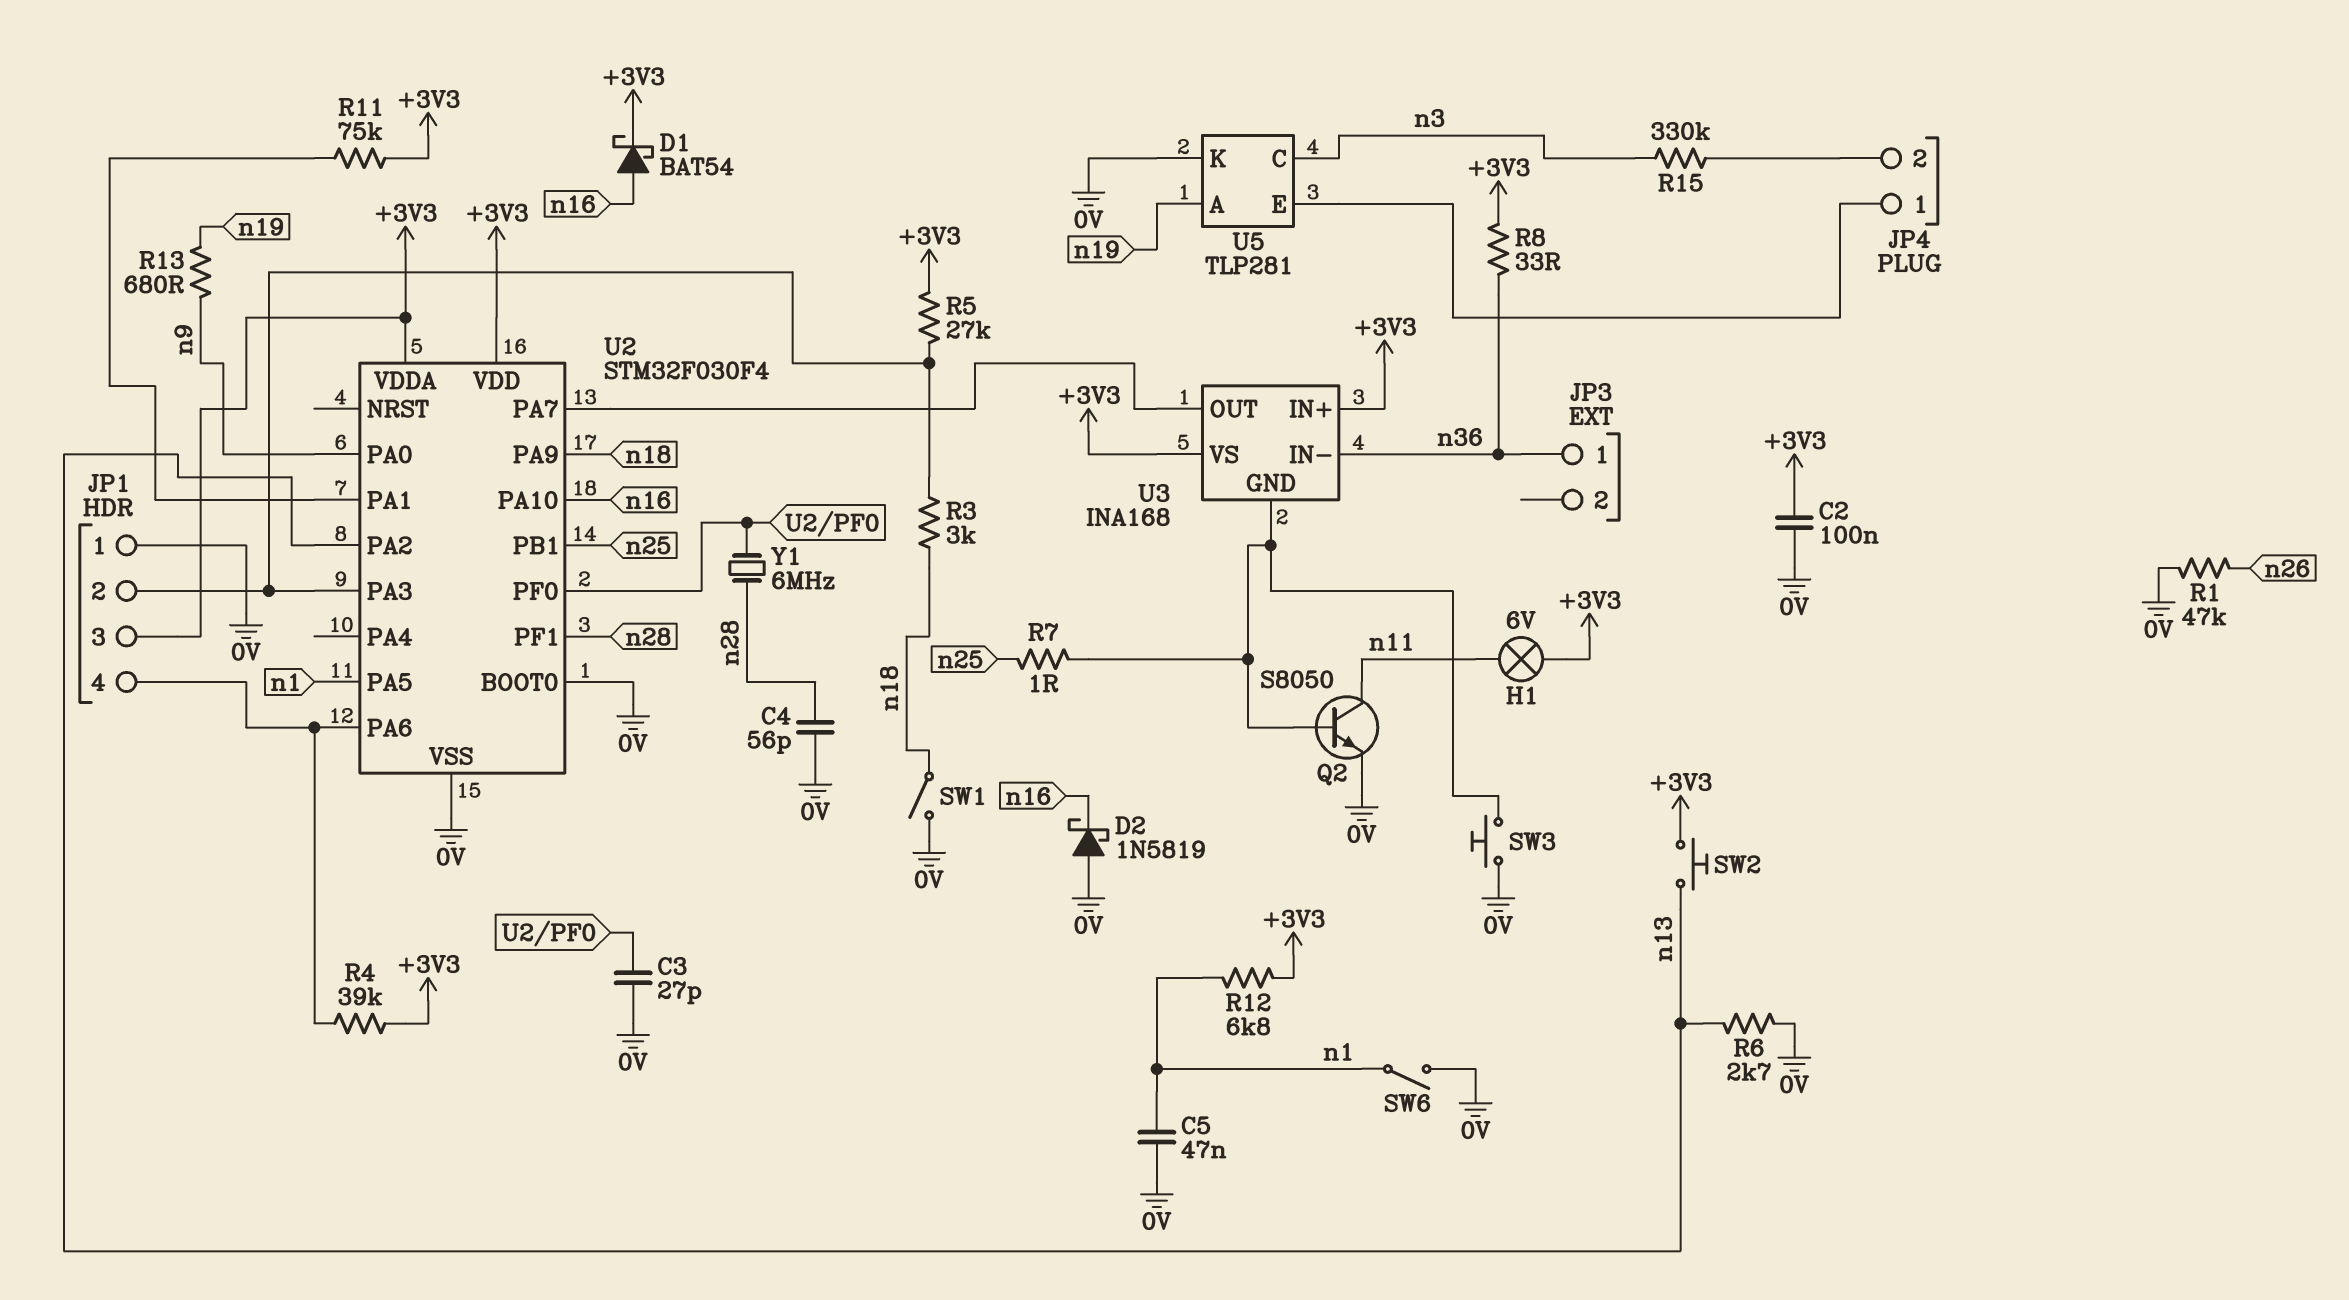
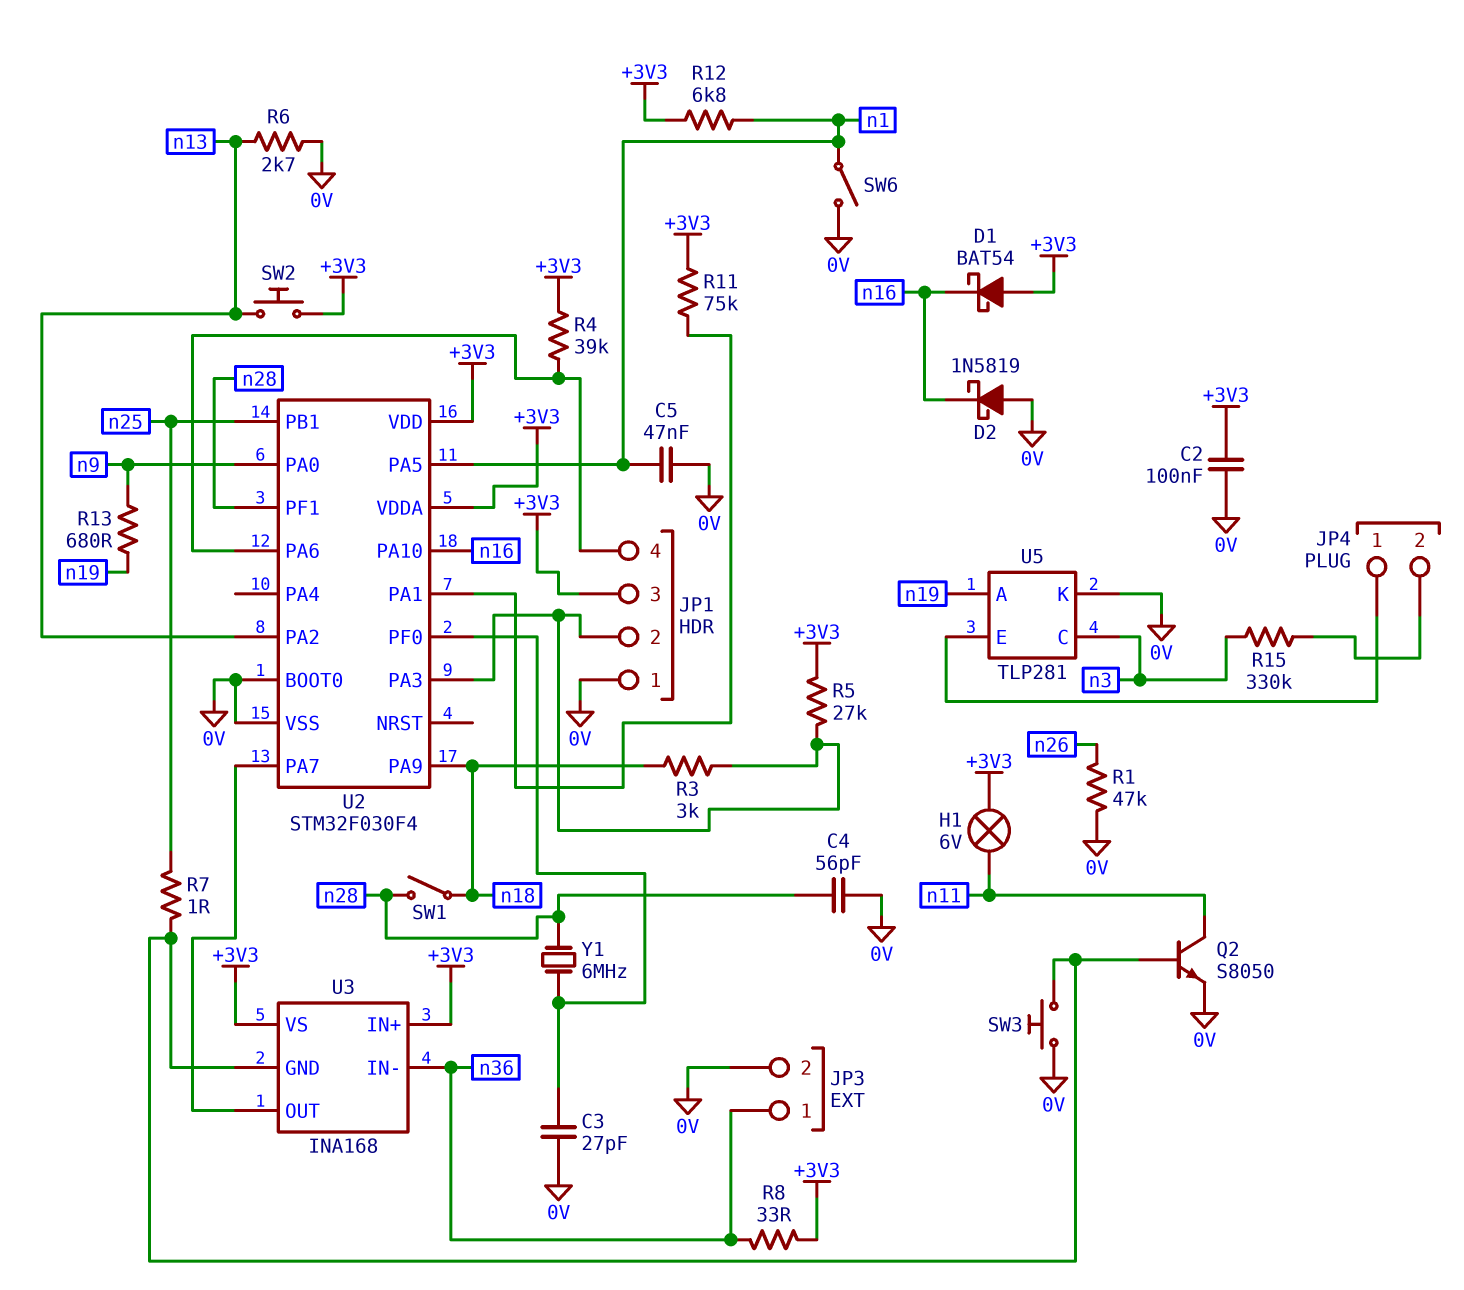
D1: schottky BAT54 (A n16, K +3V3) -> schottky BAT54 (A +3V3, K n16)
JP3 pin 2: none -> 0V
SW1: switch (0V, n18) -> switch (n18, n28)

